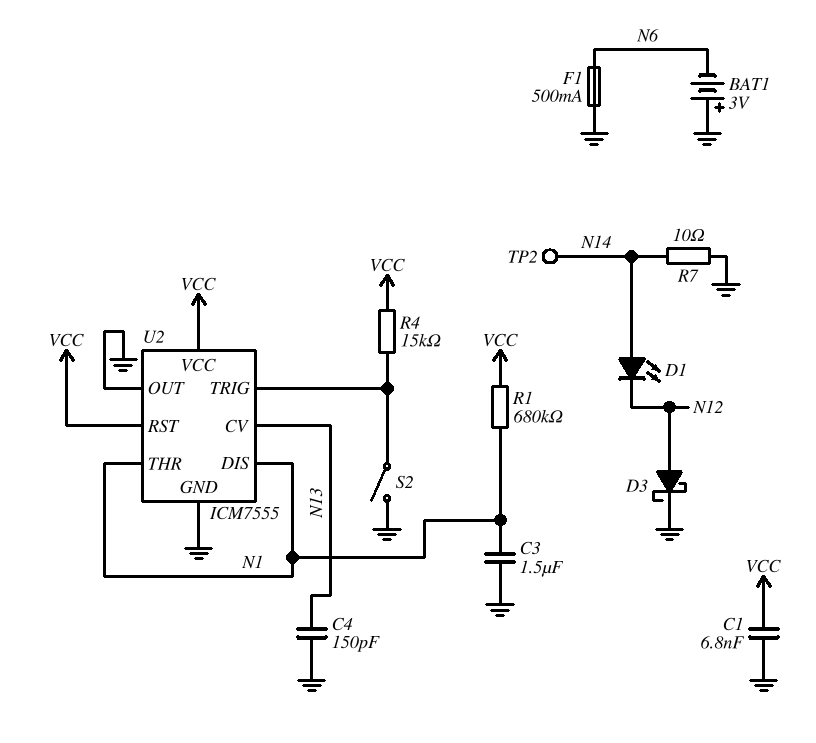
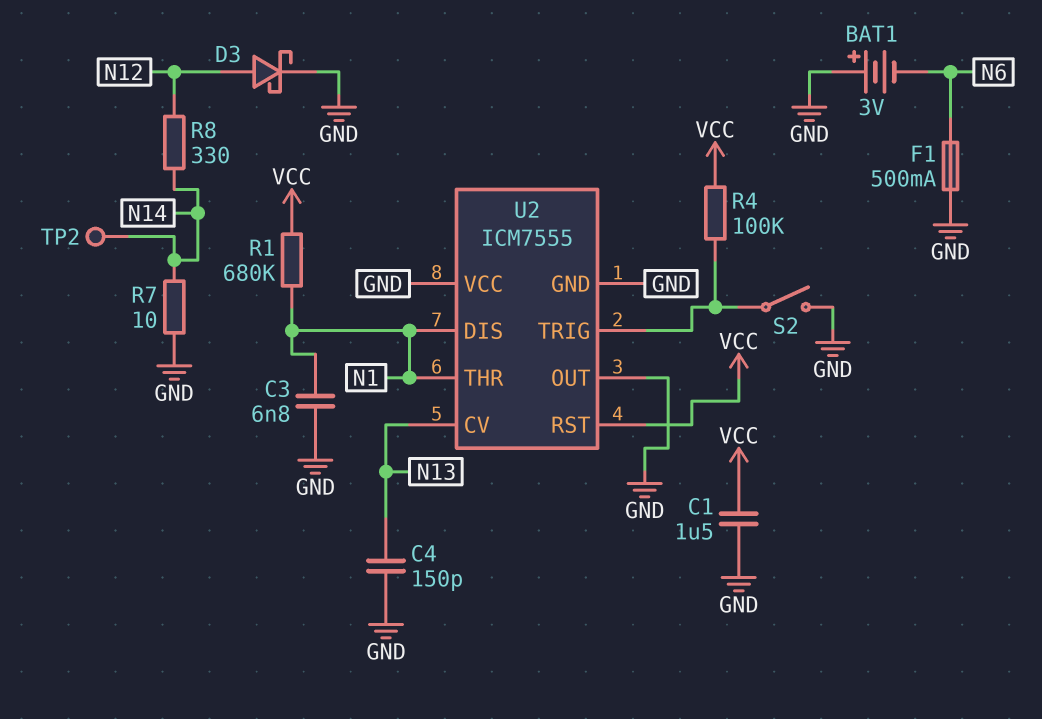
C1: 6.8nF (GND, VCC) -> 1.5uF (GND, VCC)
C3: 1.5uF (GND, N1) -> 6.8nF (GND, N1)
D1: LED (A N14, K N12) -> none
R4: 15k (U2/TRIG, VCC) -> 100k (U2/TRIG, VCC)
R8: none -> 330 (N12, N14)
U2 pin VCC: VCC -> GND

